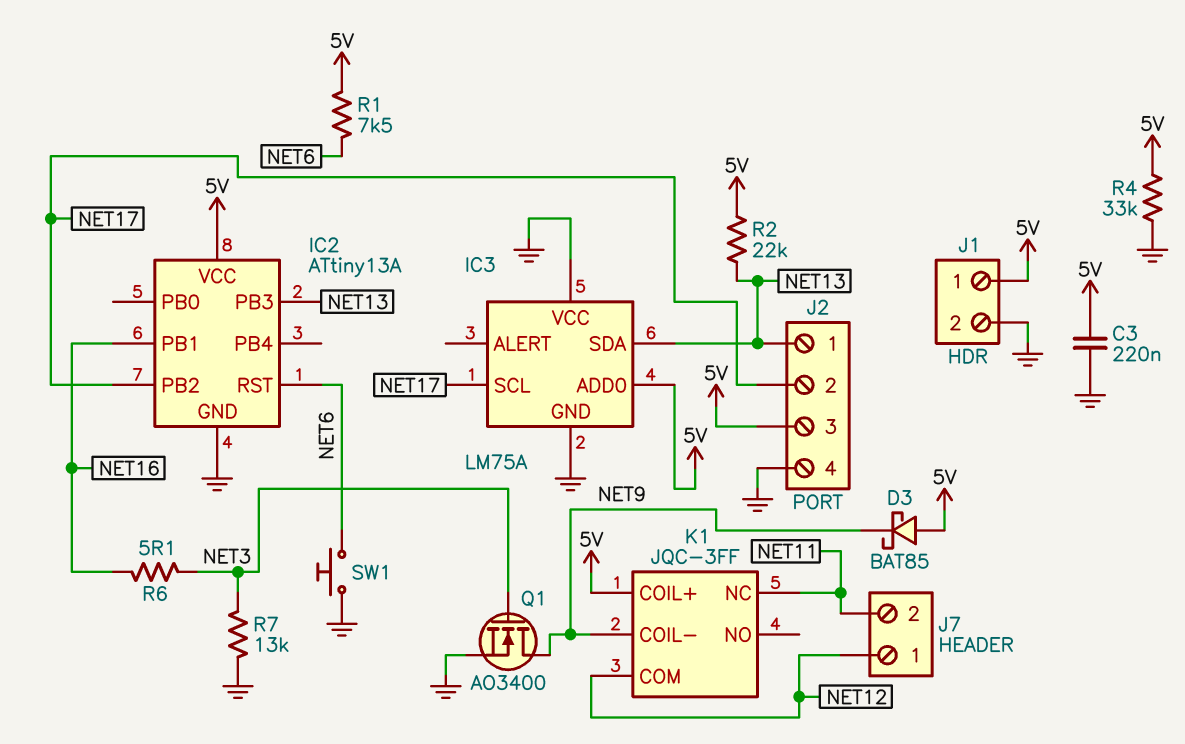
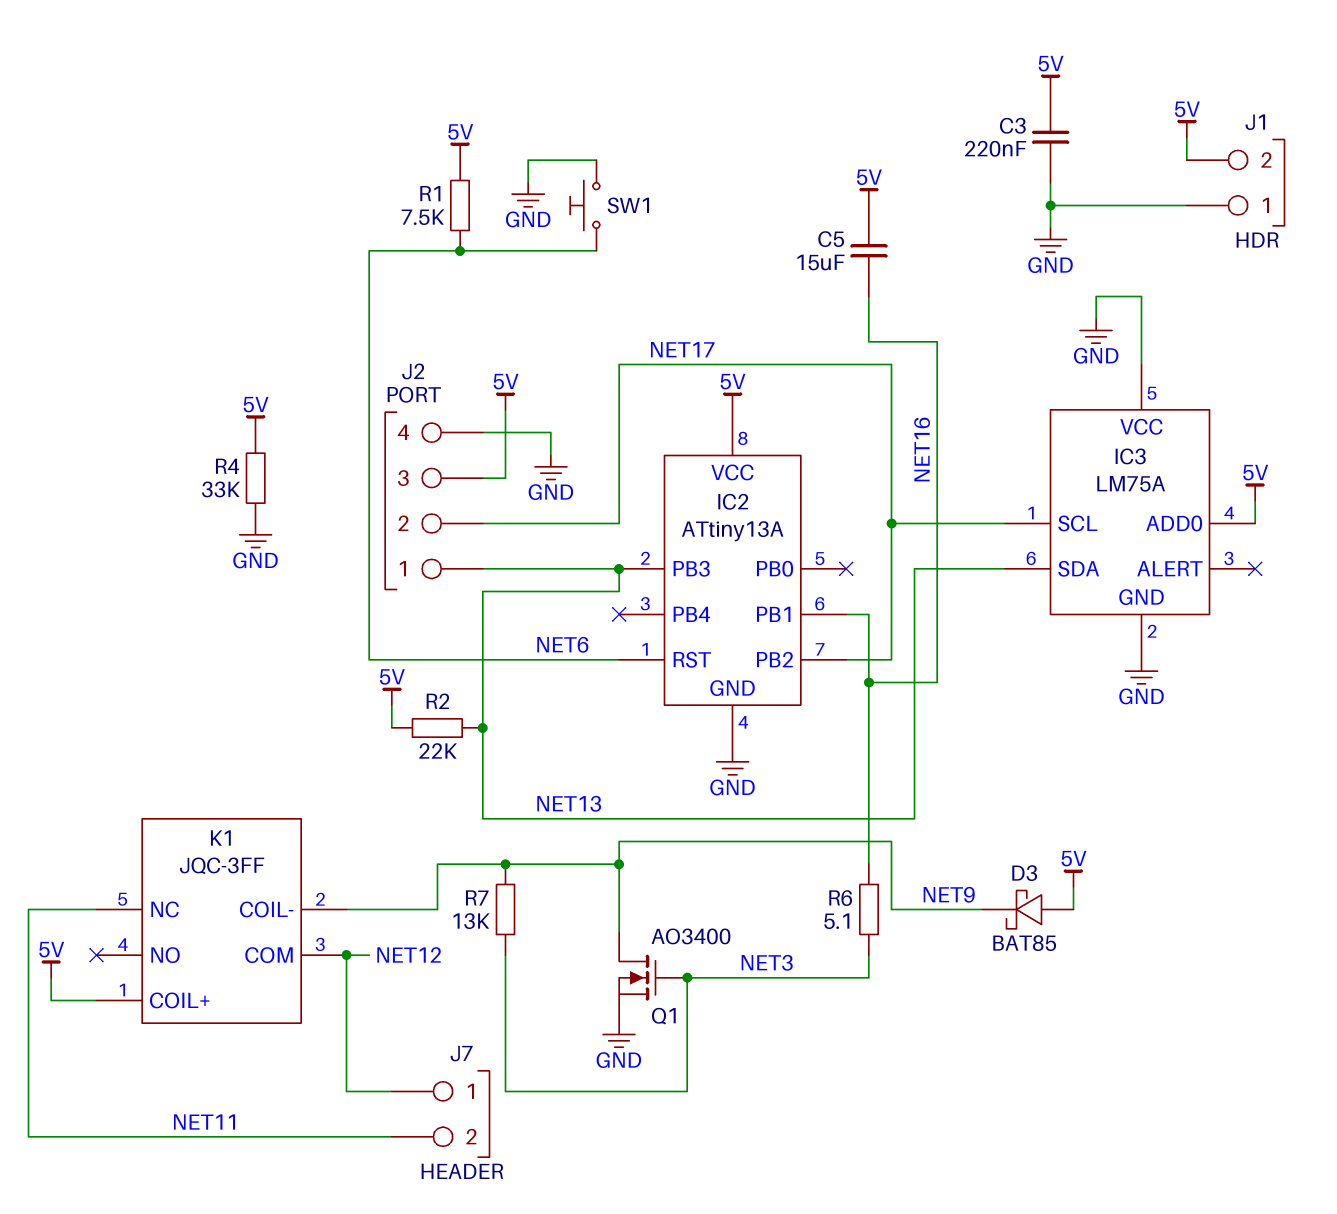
C5: none -> 15uF (5V, NET16)
J1 pin 1: 5V -> GND
J1 pin 2: GND -> 5V
R7: 13k (GND, NET3) -> 13k (NET3, NET9)

